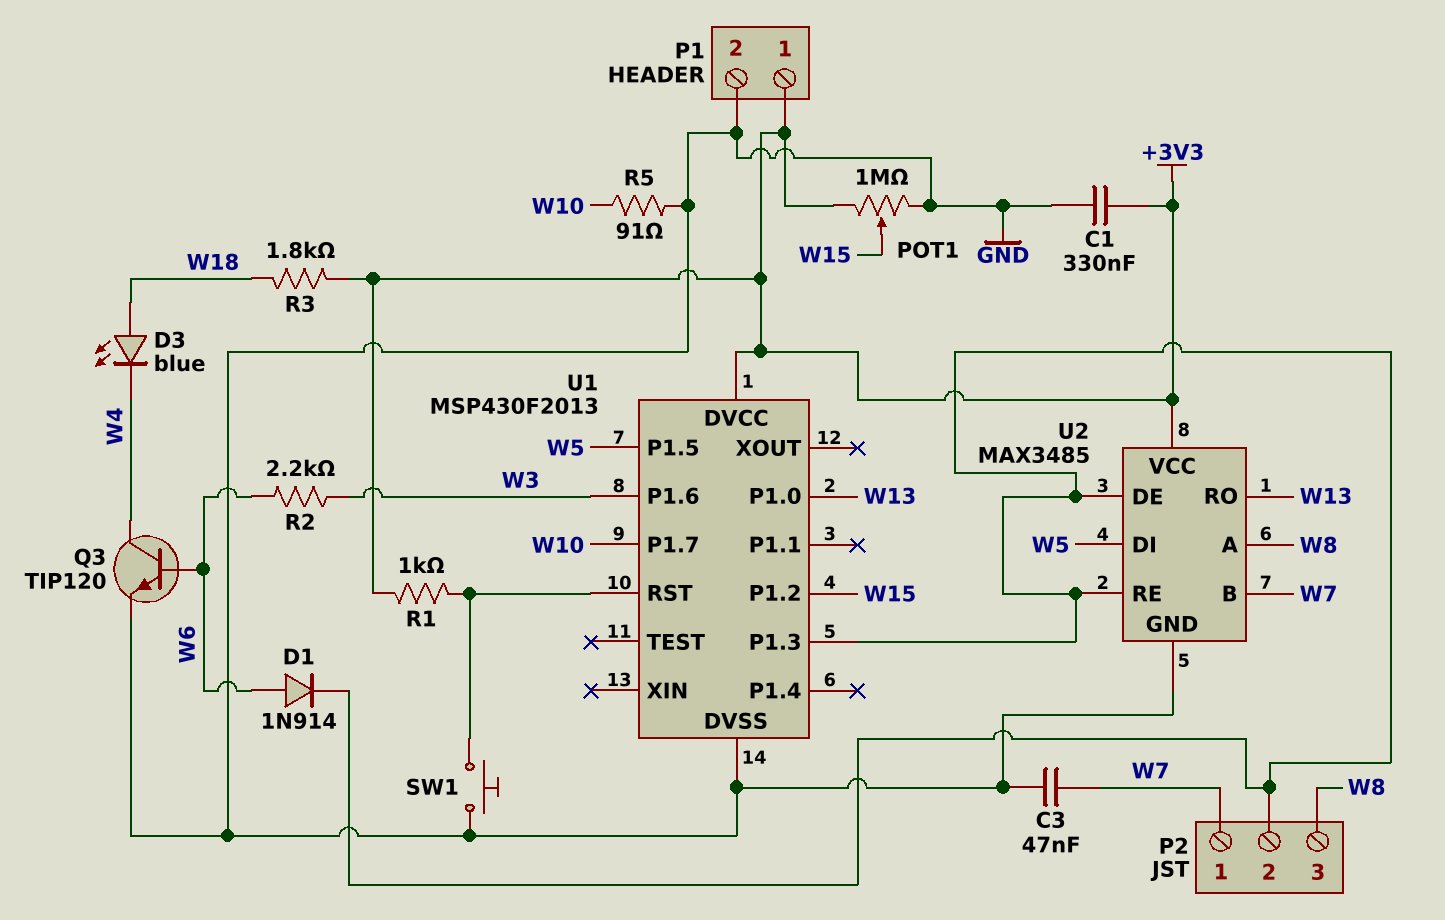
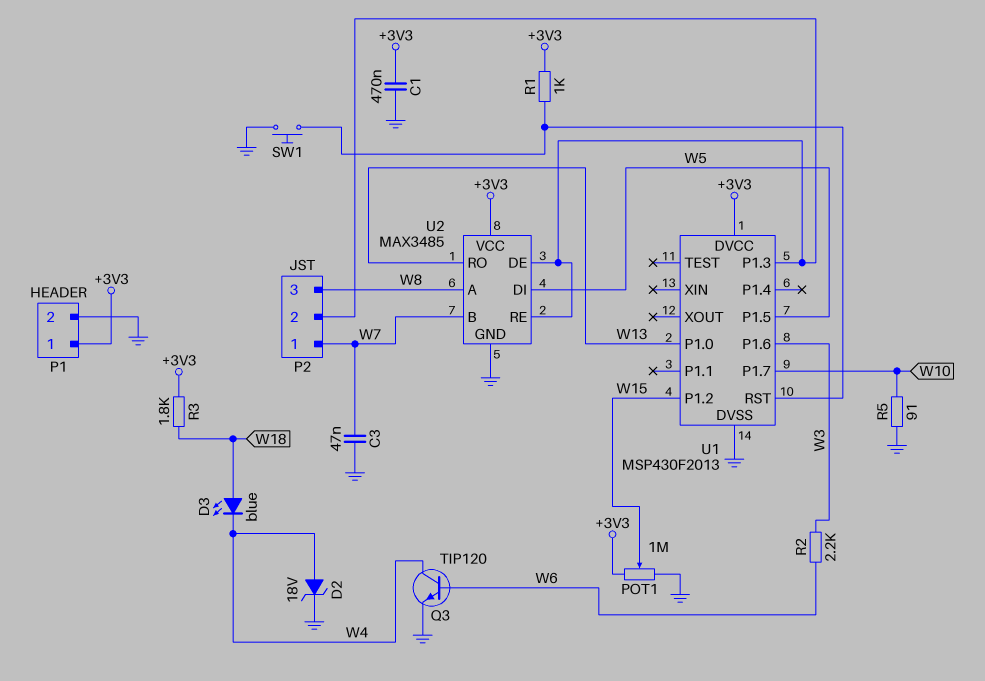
C1: 330nF (+3V3, GND) -> 470nF (+3V3, GND)
D1: diode 1N914 (A W6, K P2/2) -> none
D2: none -> zener 18V (A W4, K GND)

